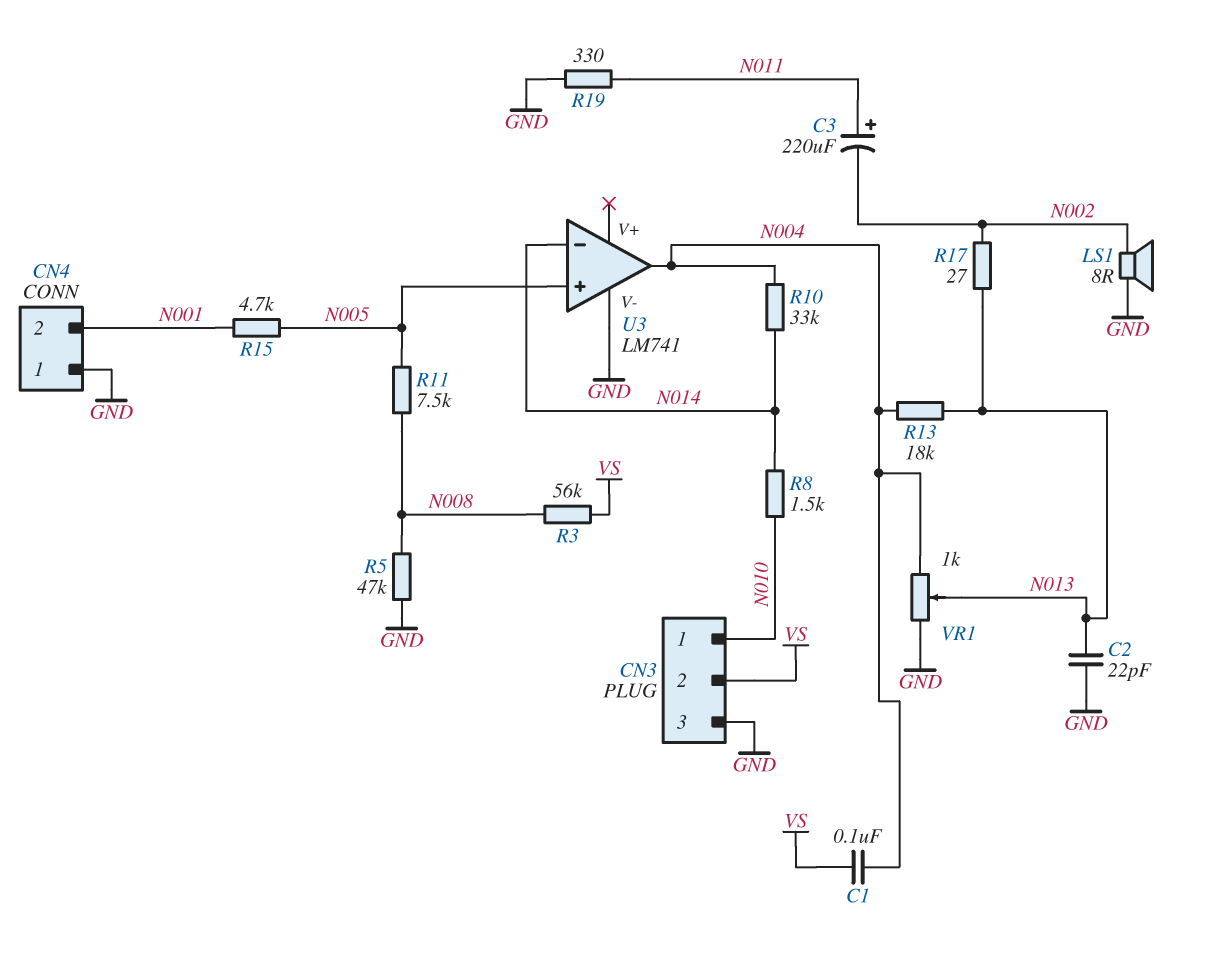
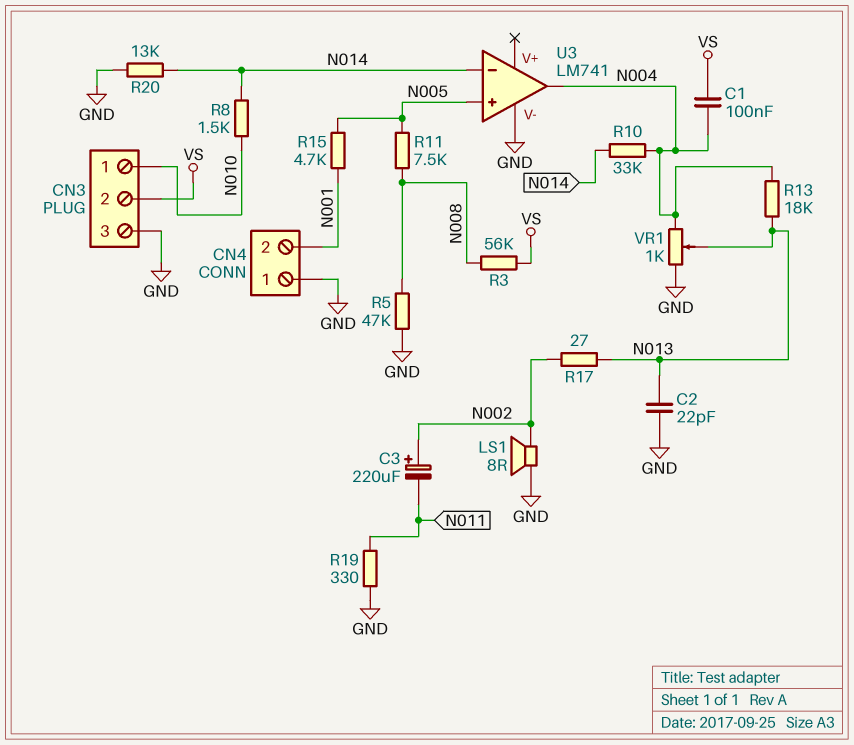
C3: 220uF (plus N011, minus N002) -> 220uF (plus N002, minus N011)
R20: none -> 13k (GND, N014)

